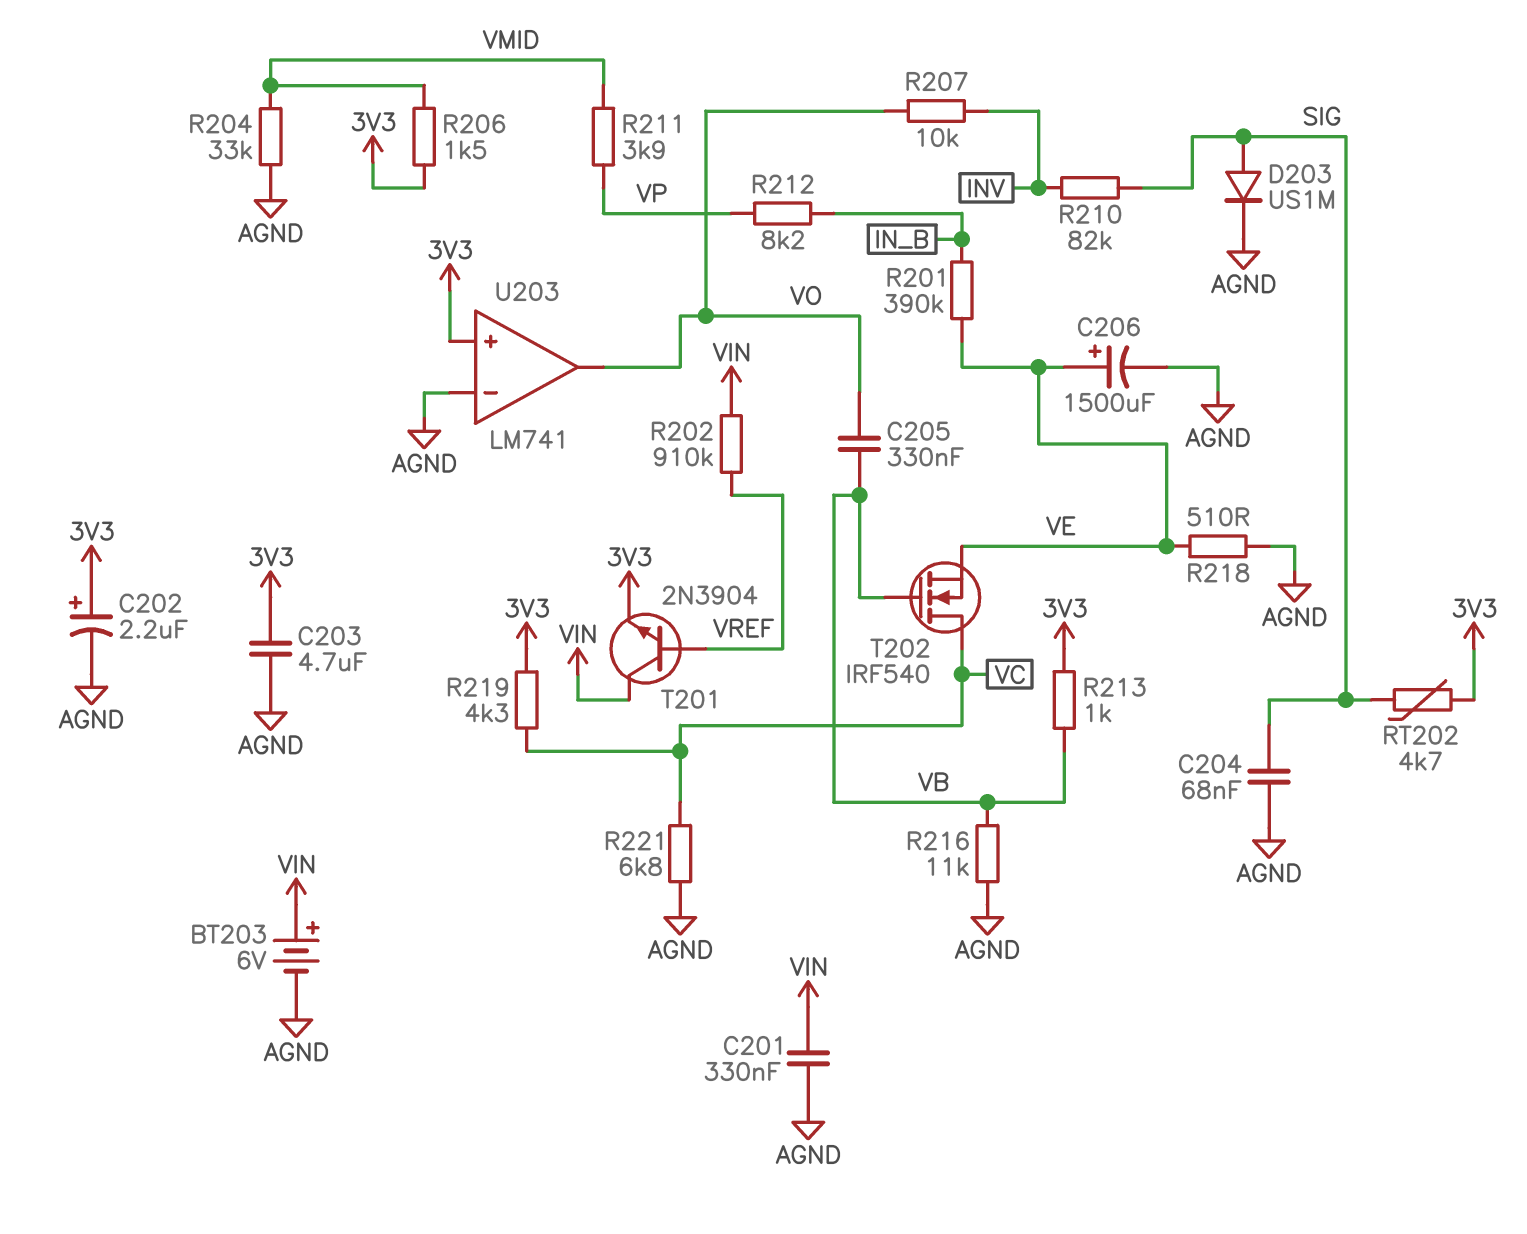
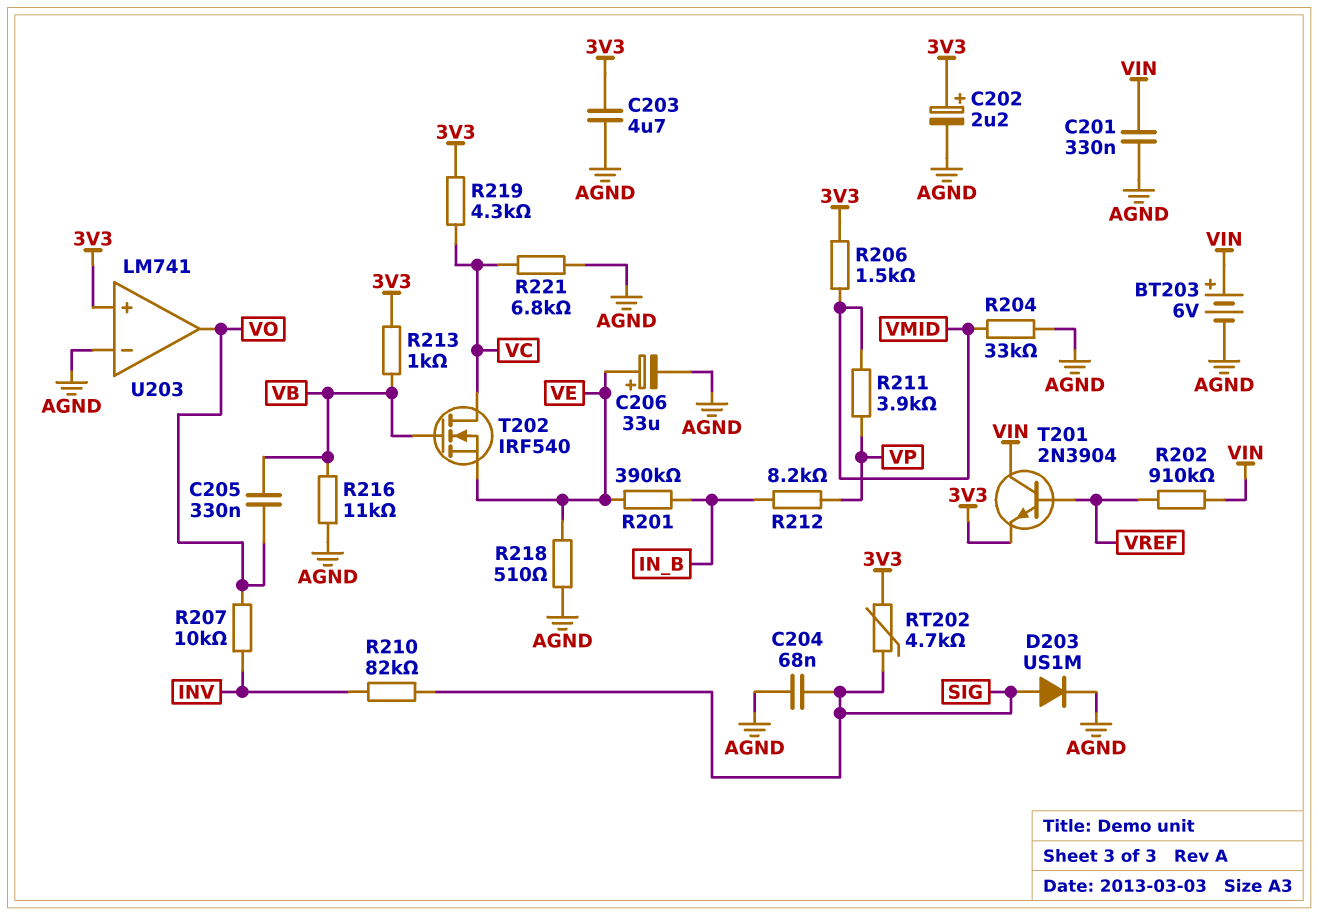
C206: 1500uF (plus VE, minus AGND) -> 33uF (plus VE, minus AGND)

